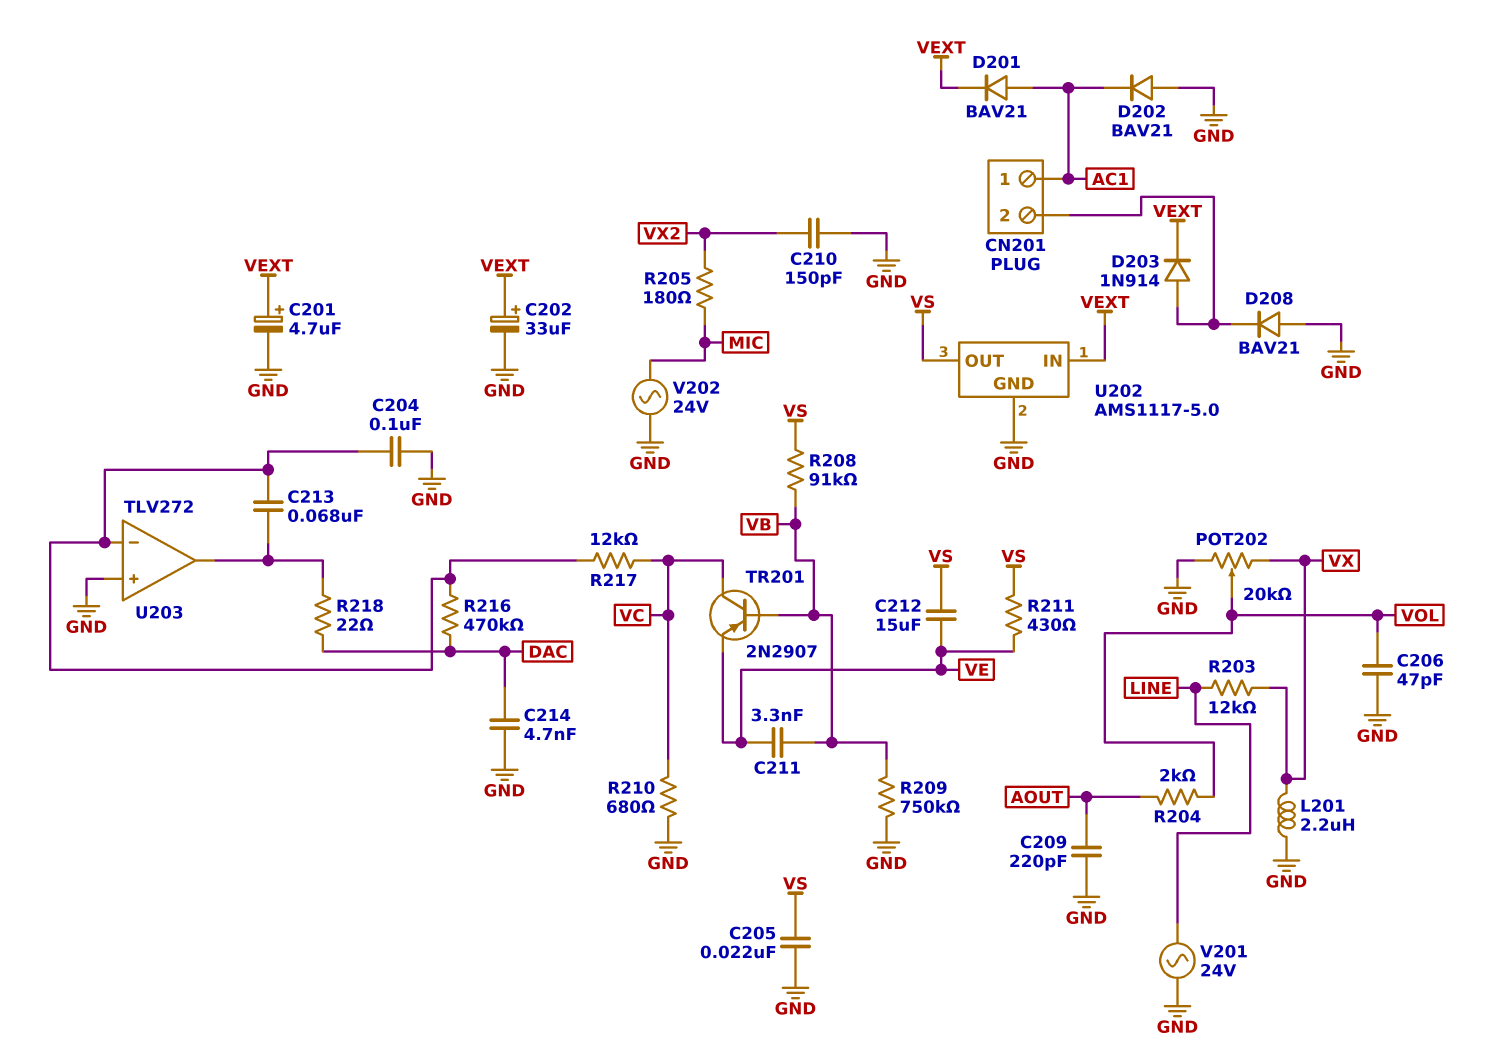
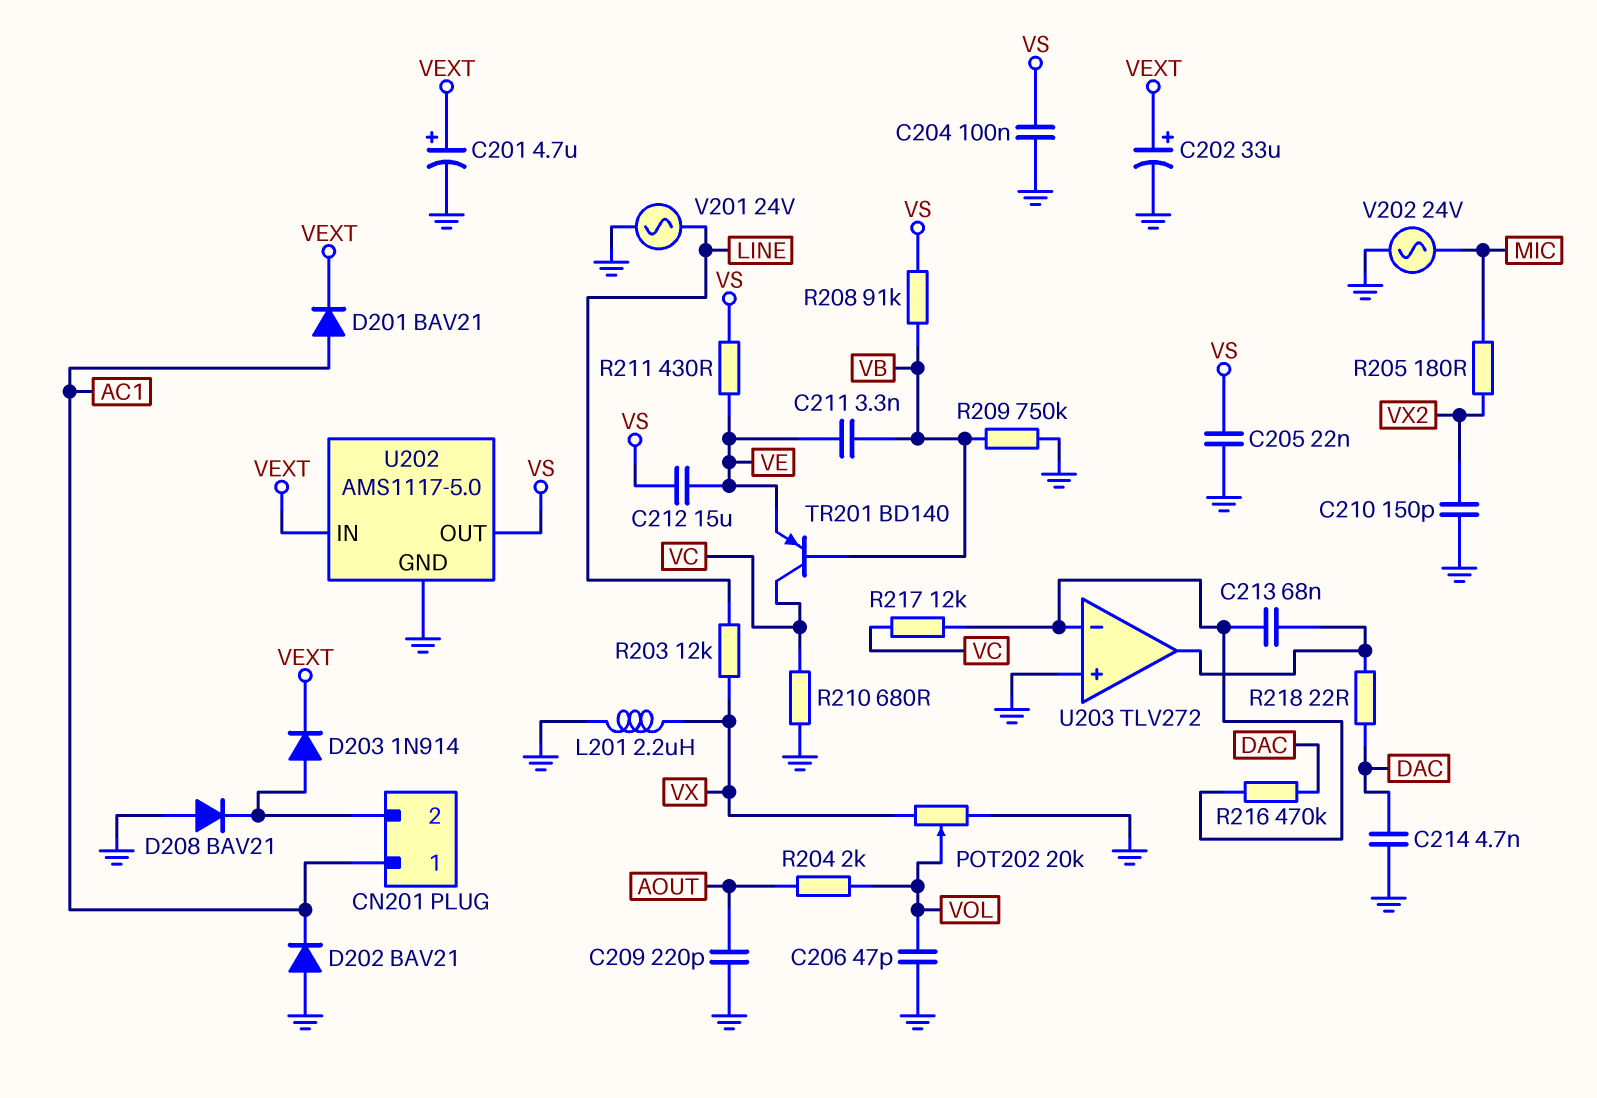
C204: 100nF (GND, U203/in-) -> 100nF (GND, VS)
TR201: PNP 2N2907 (B VB, C VC, E VE) -> PNP BD140 (B VB, C VC, E VE)

